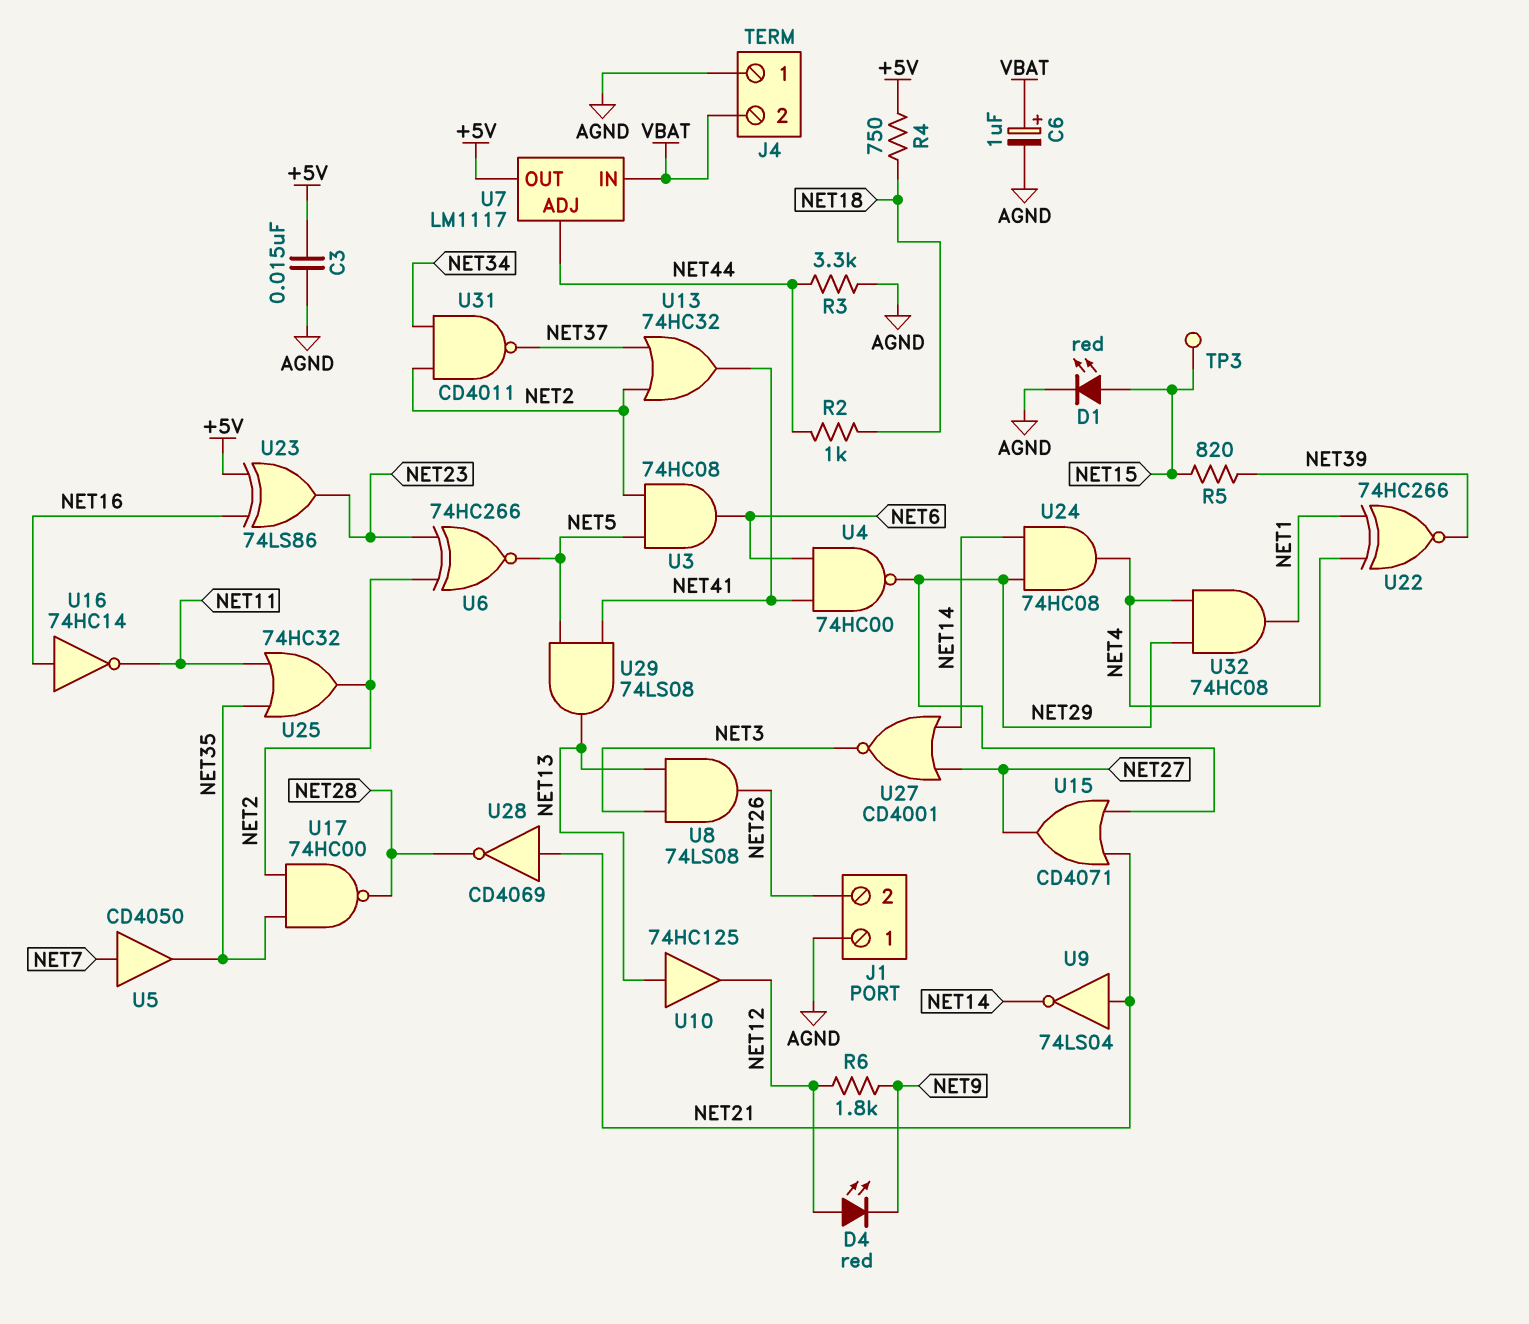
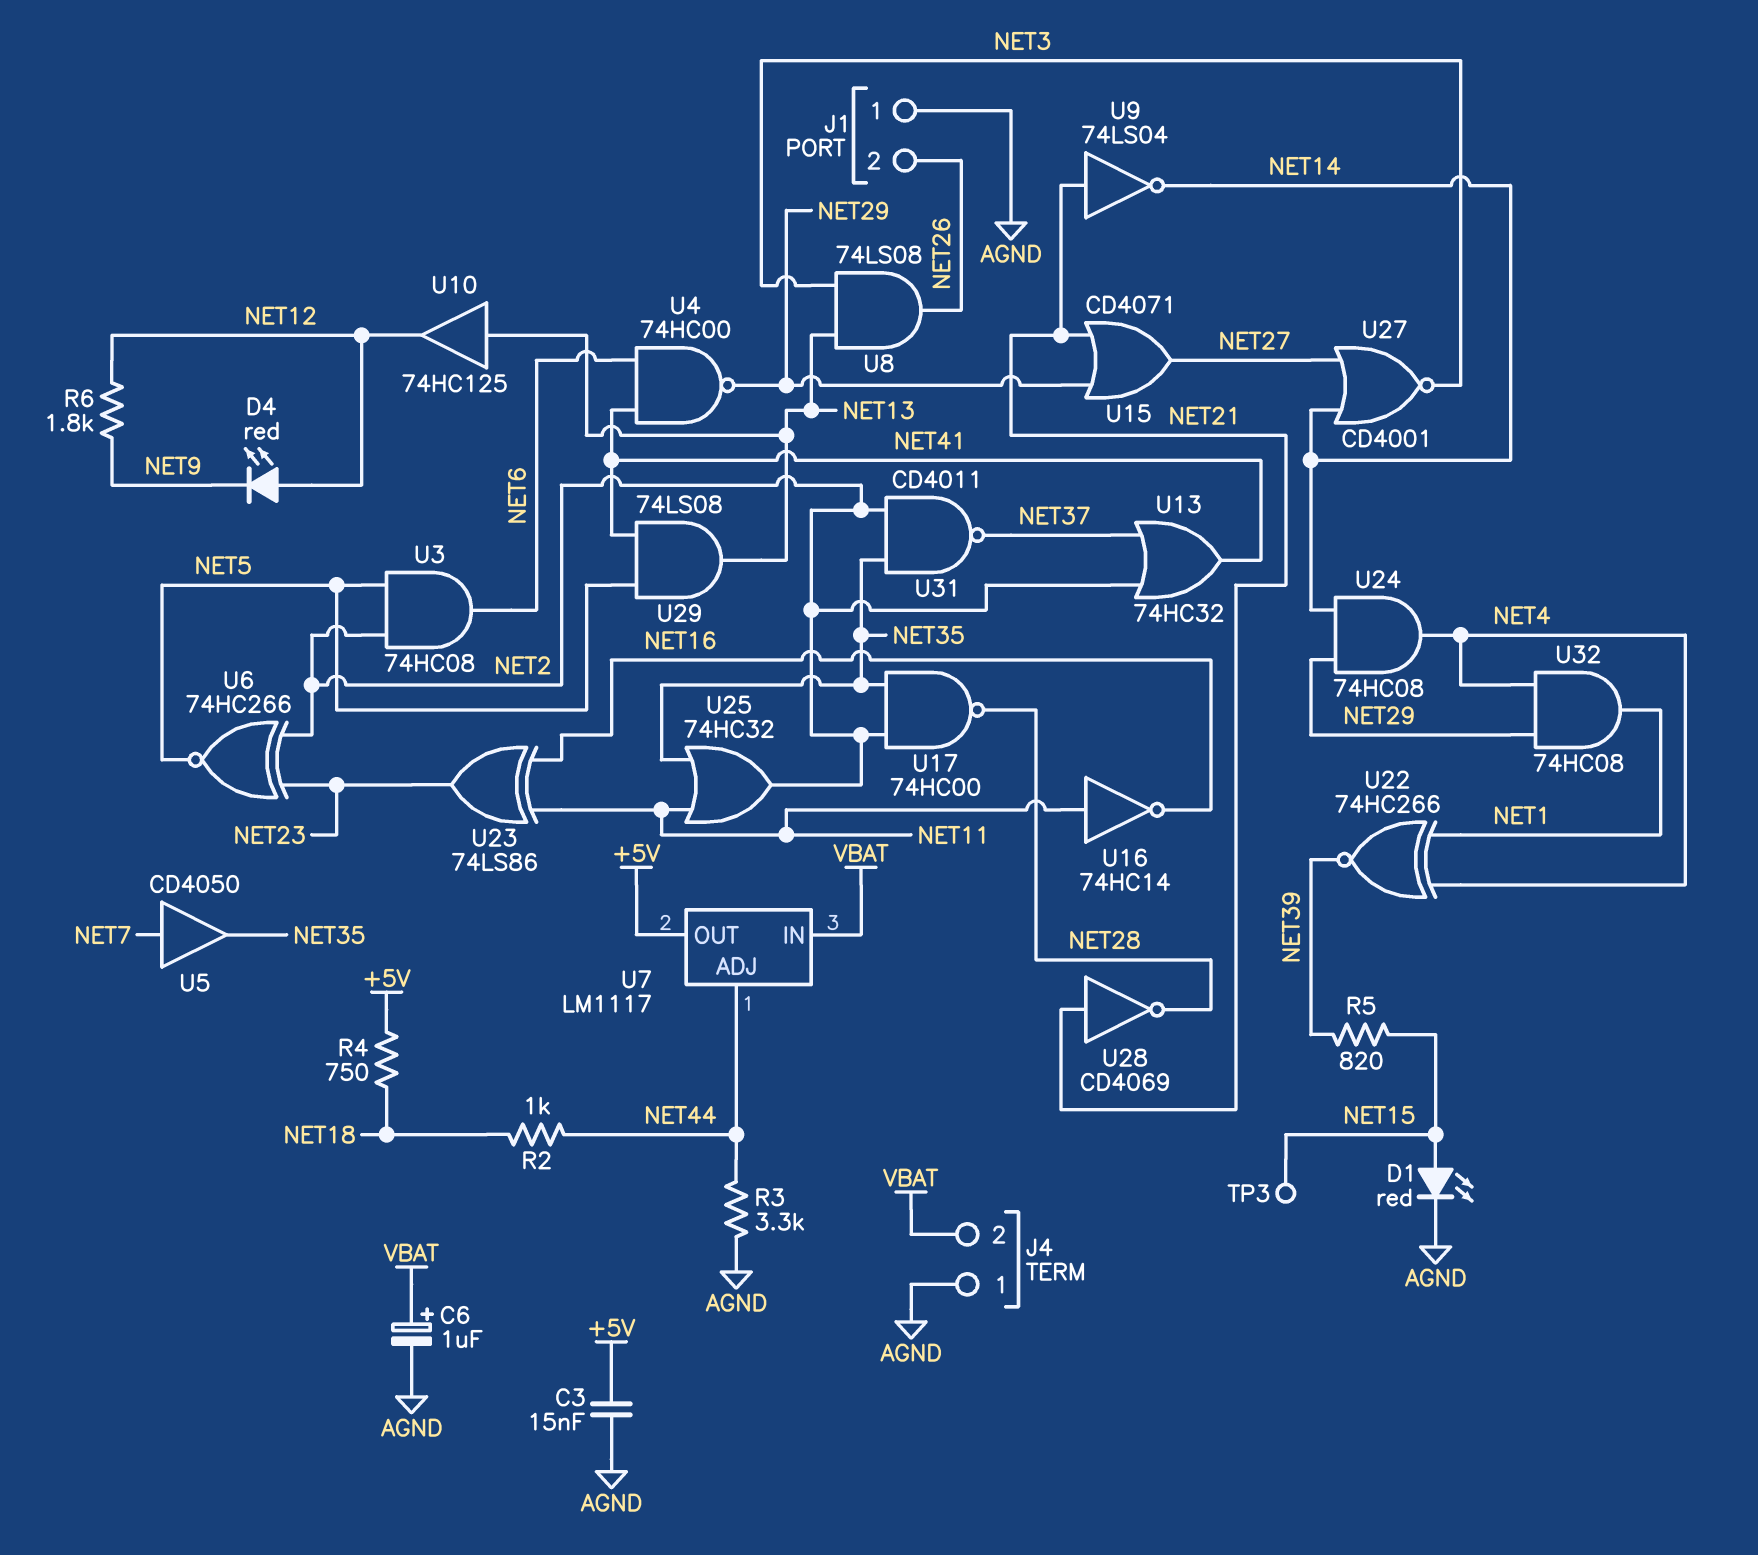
U16: NOT 74HC14 (in NET16, out NET11) -> NOT 74HC14 (in NET11, out NET16)
U23: XOR 74LS86 (in +5V, in NET16, out NET23) -> XOR 74LS86 (in NET11, in NET16, out NET23)
U31: NAND CD4011 (in NET2, in NET34, out NET37) -> NAND CD4011 (in NET2, in NET35, out NET37)

